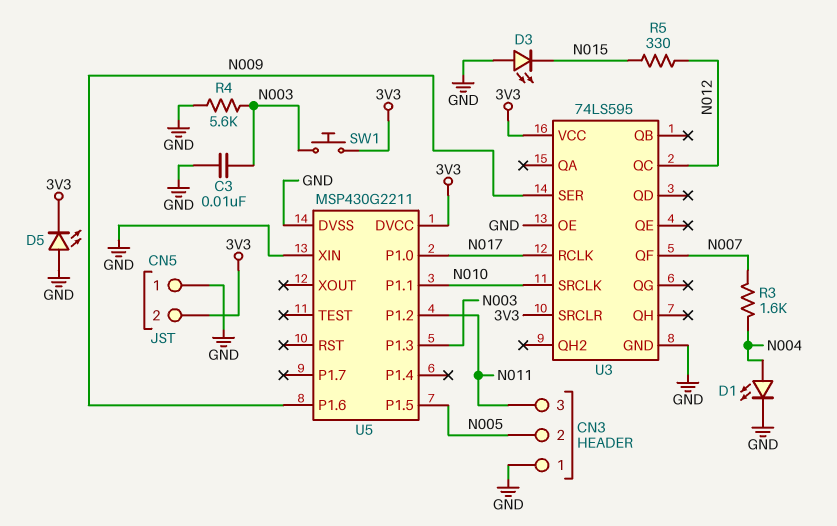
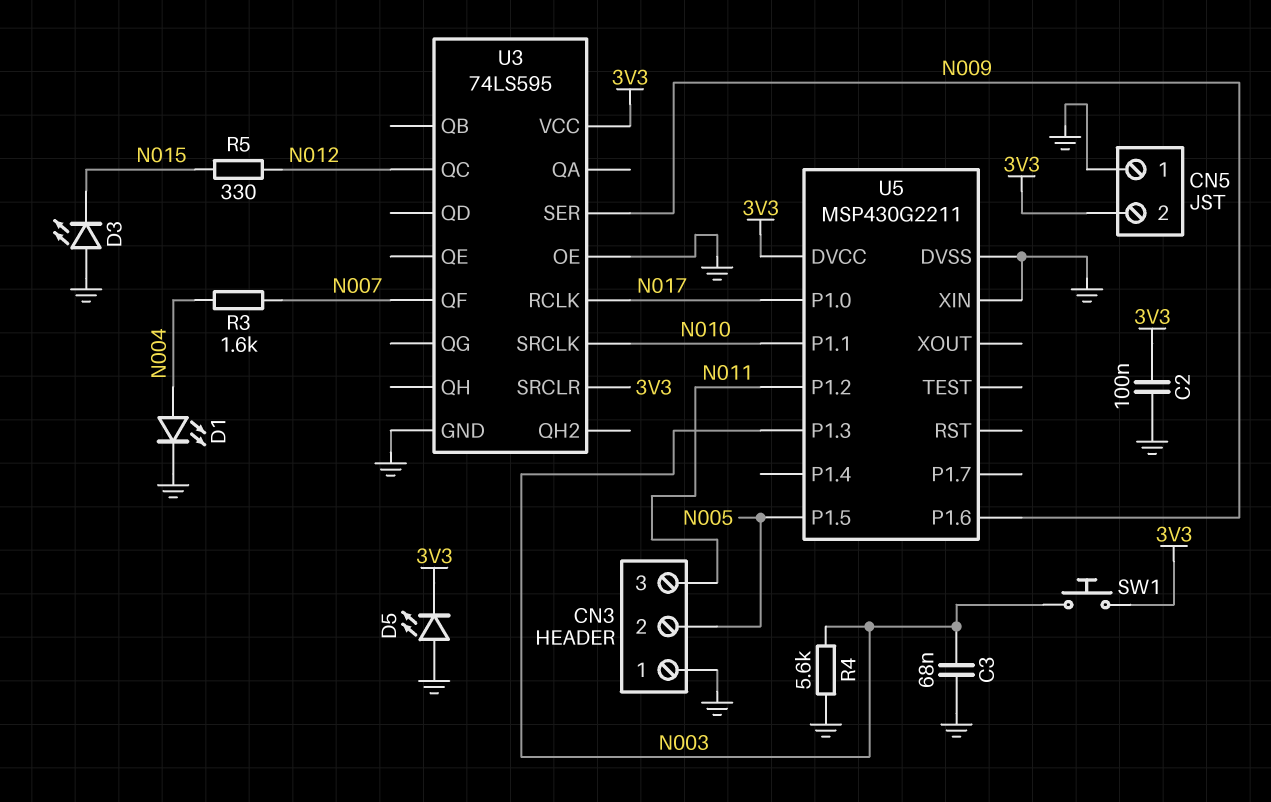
C2: none -> 100nF (3V3, GND)
C3: 10nF (GND, N003) -> 68nF (GND, N003)

